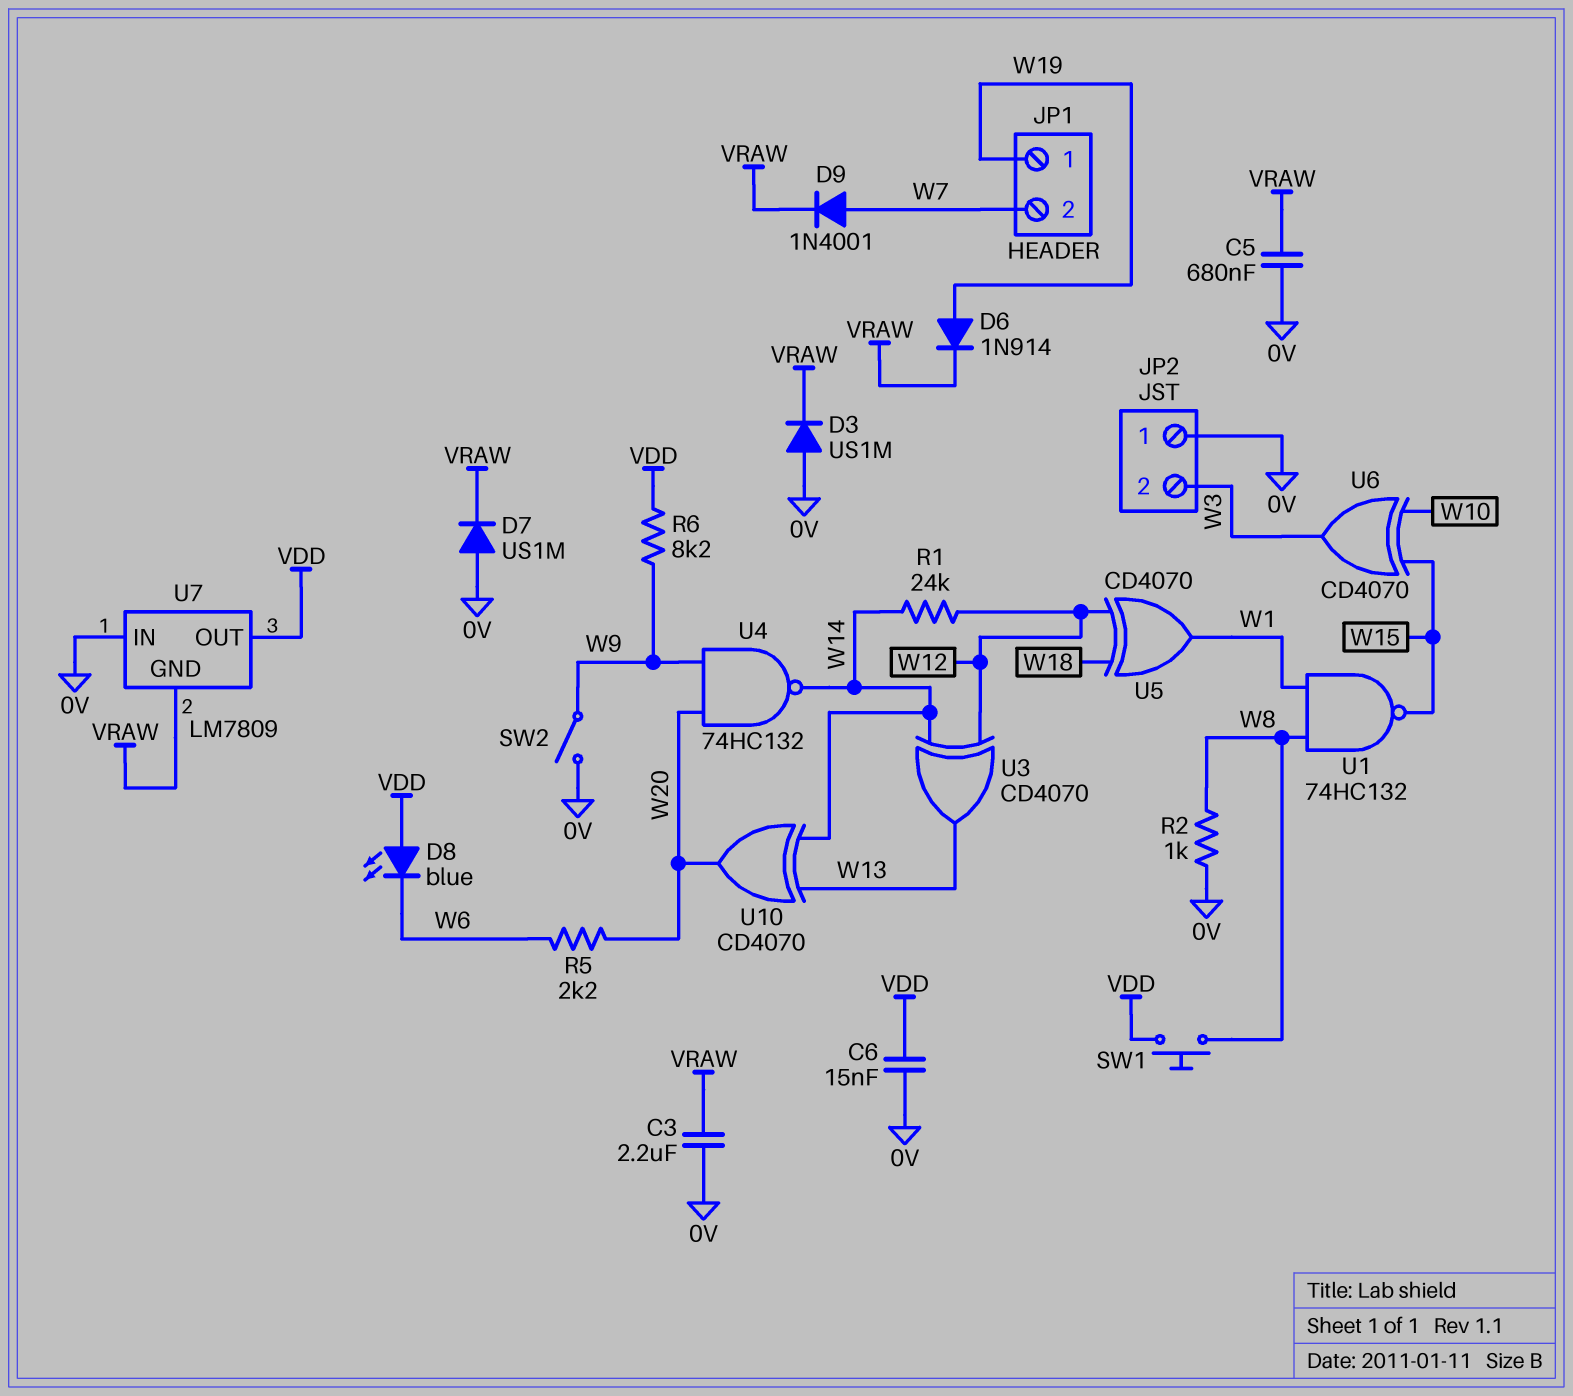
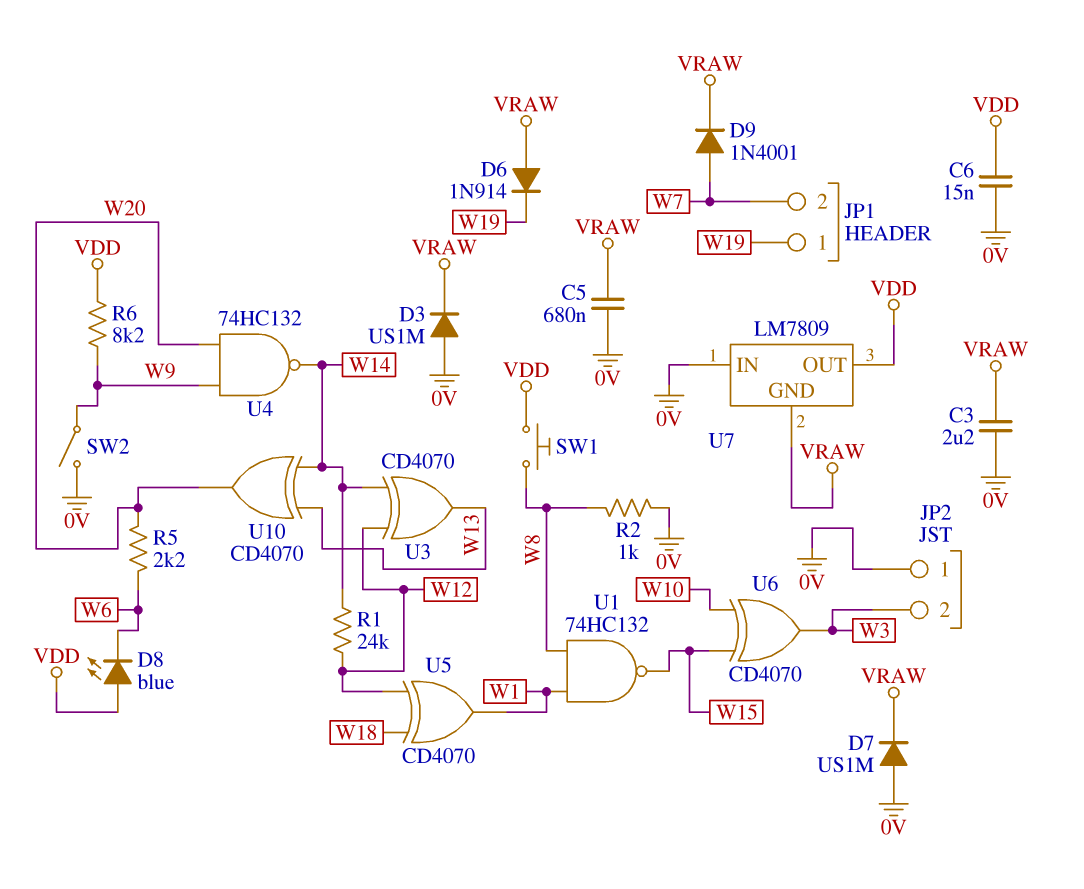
D6: diode 1N914 (A W19, K VRAW) -> diode 1N914 (A VRAW, K W19)

